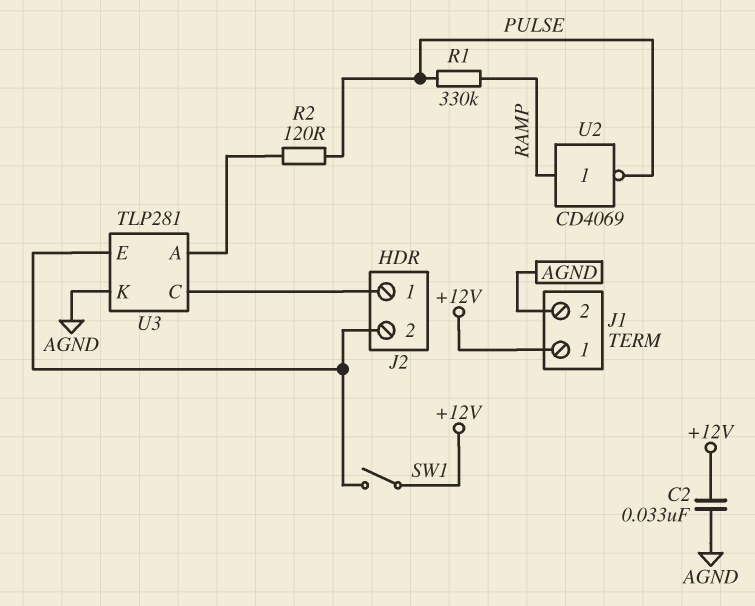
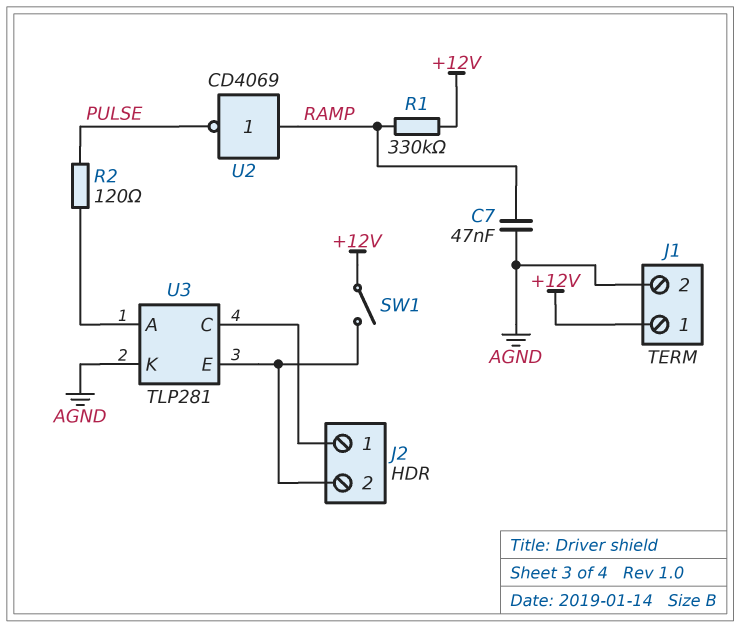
C2: 33nF (+12V, AGND) -> none
C7: none -> 47nF (AGND, RAMP)
R1: 330k (PULSE, RAMP) -> 330k (+12V, RAMP)

